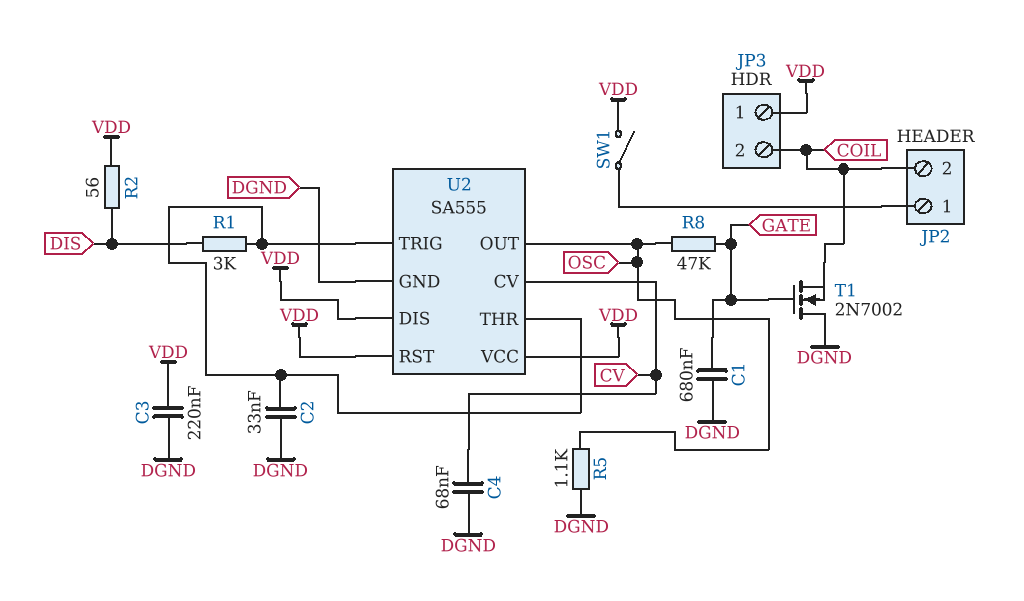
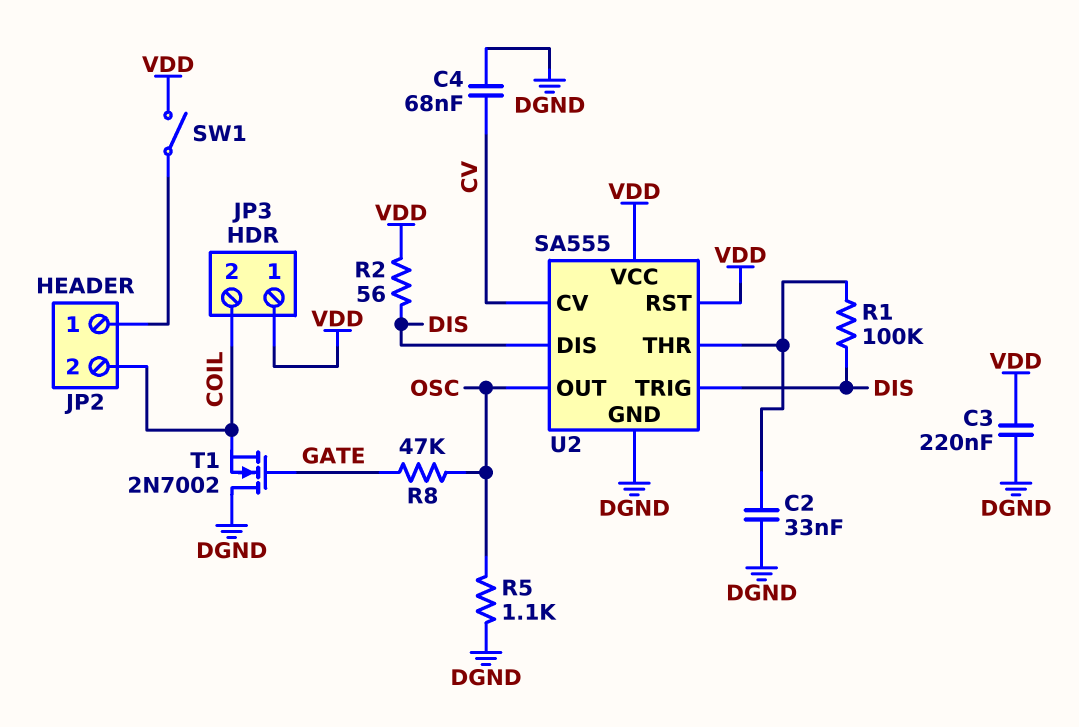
C1: 680nF (DGND, GATE) -> none
R1: 3k (DIS, U2/THR) -> 100k (DIS, U2/THR)
U2 pin DIS: VDD -> DIS
U2 pin TRIG: U2/THR -> DIS

